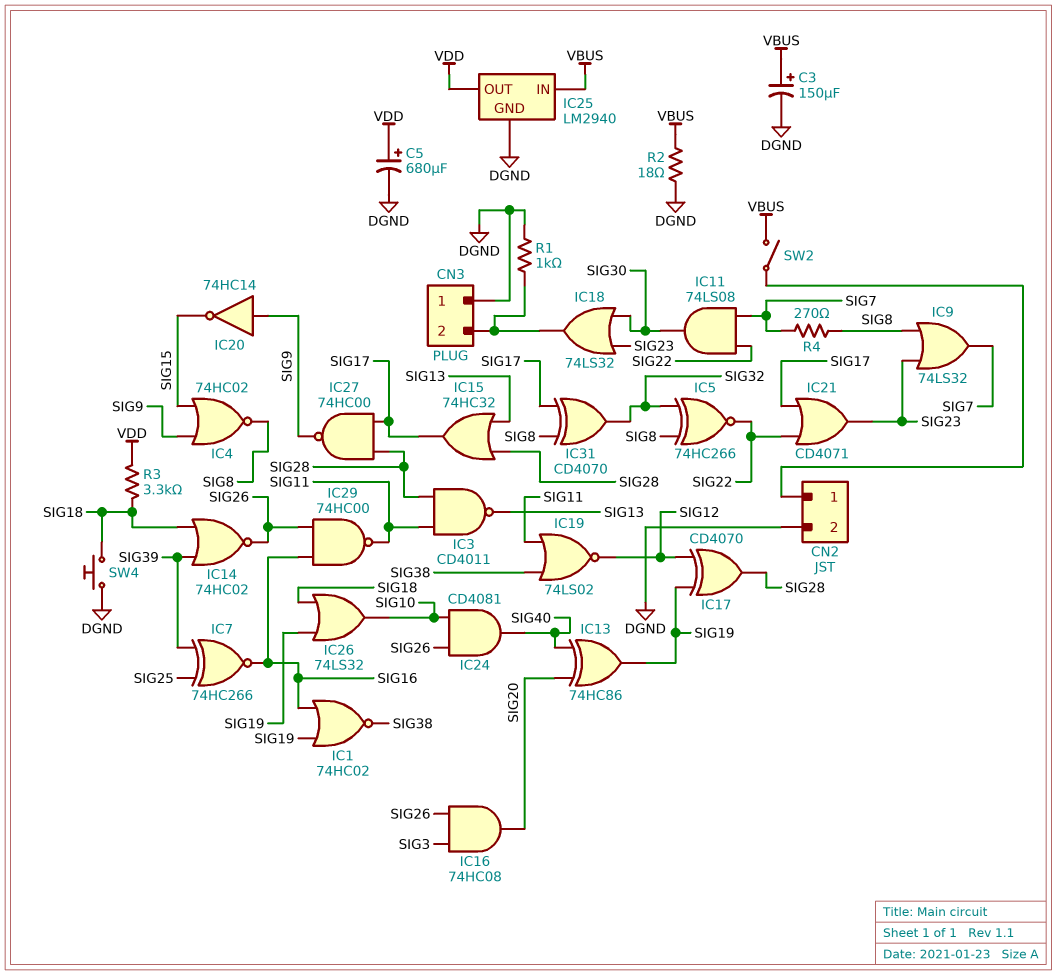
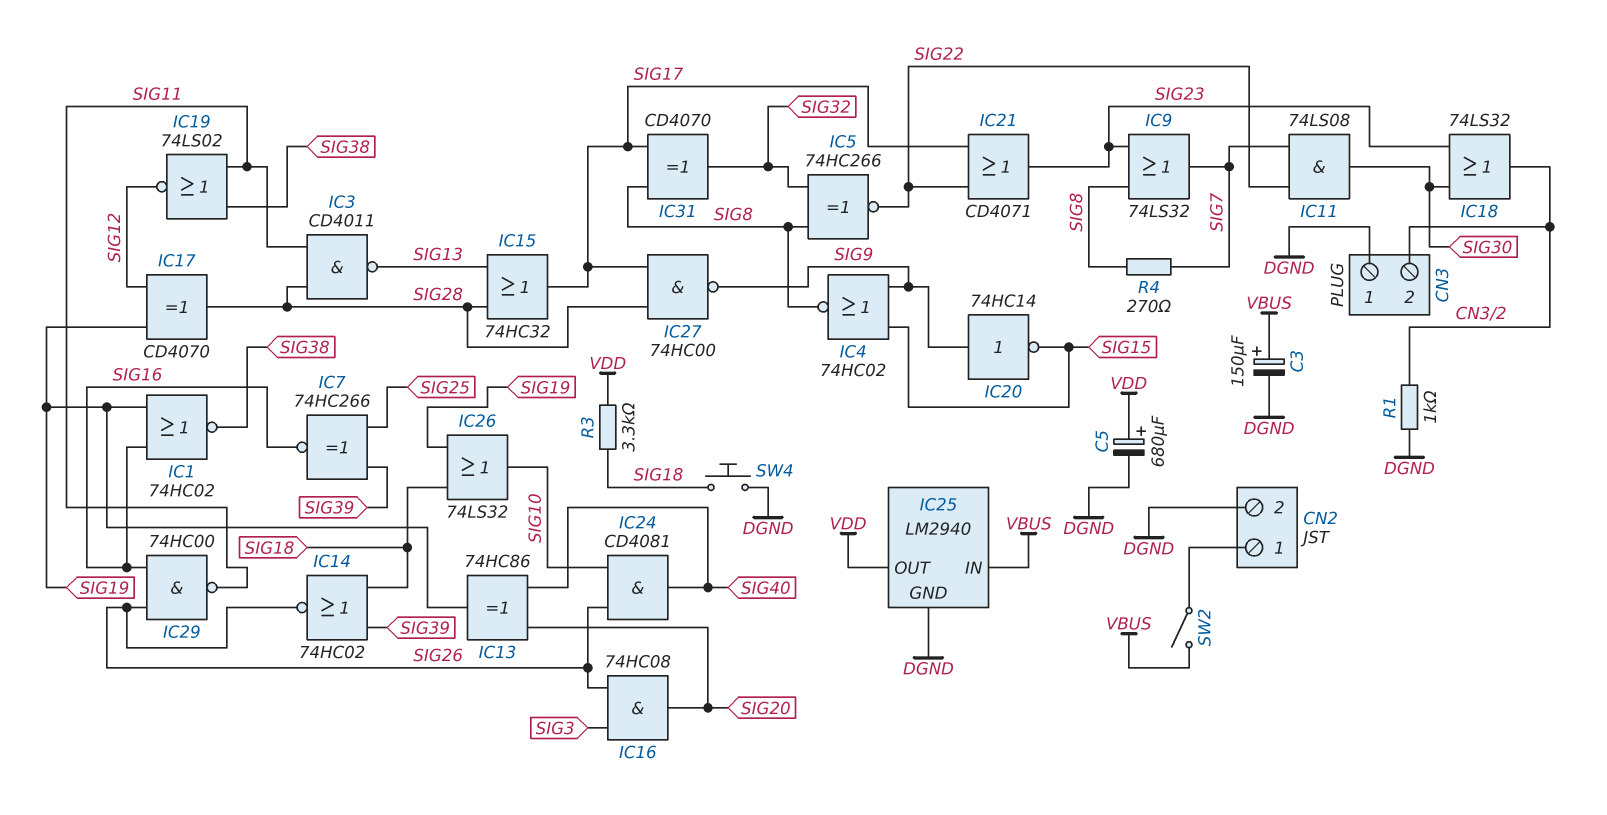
R2: 18 (DGND, VBUS) -> none

